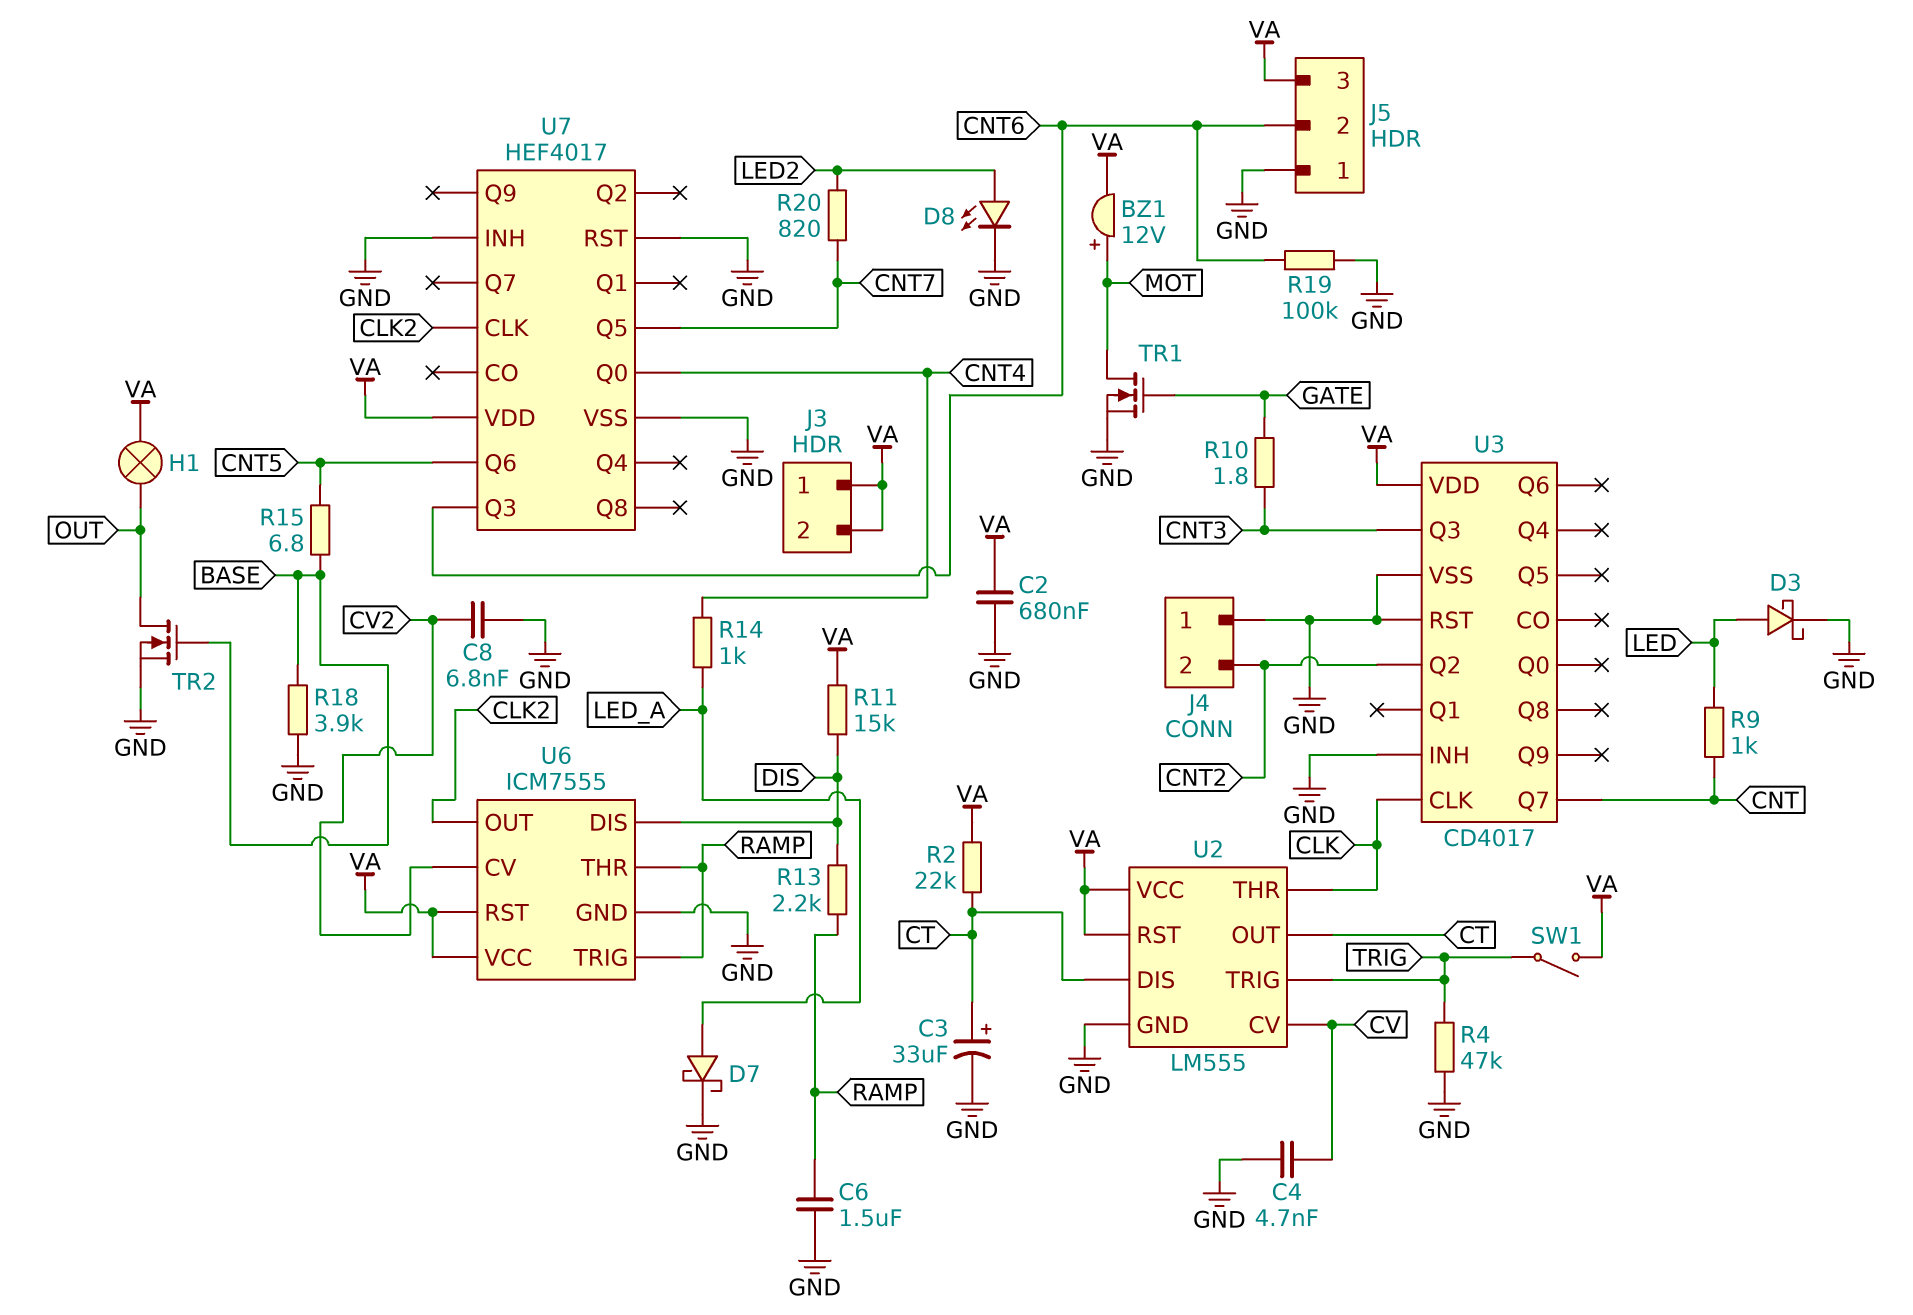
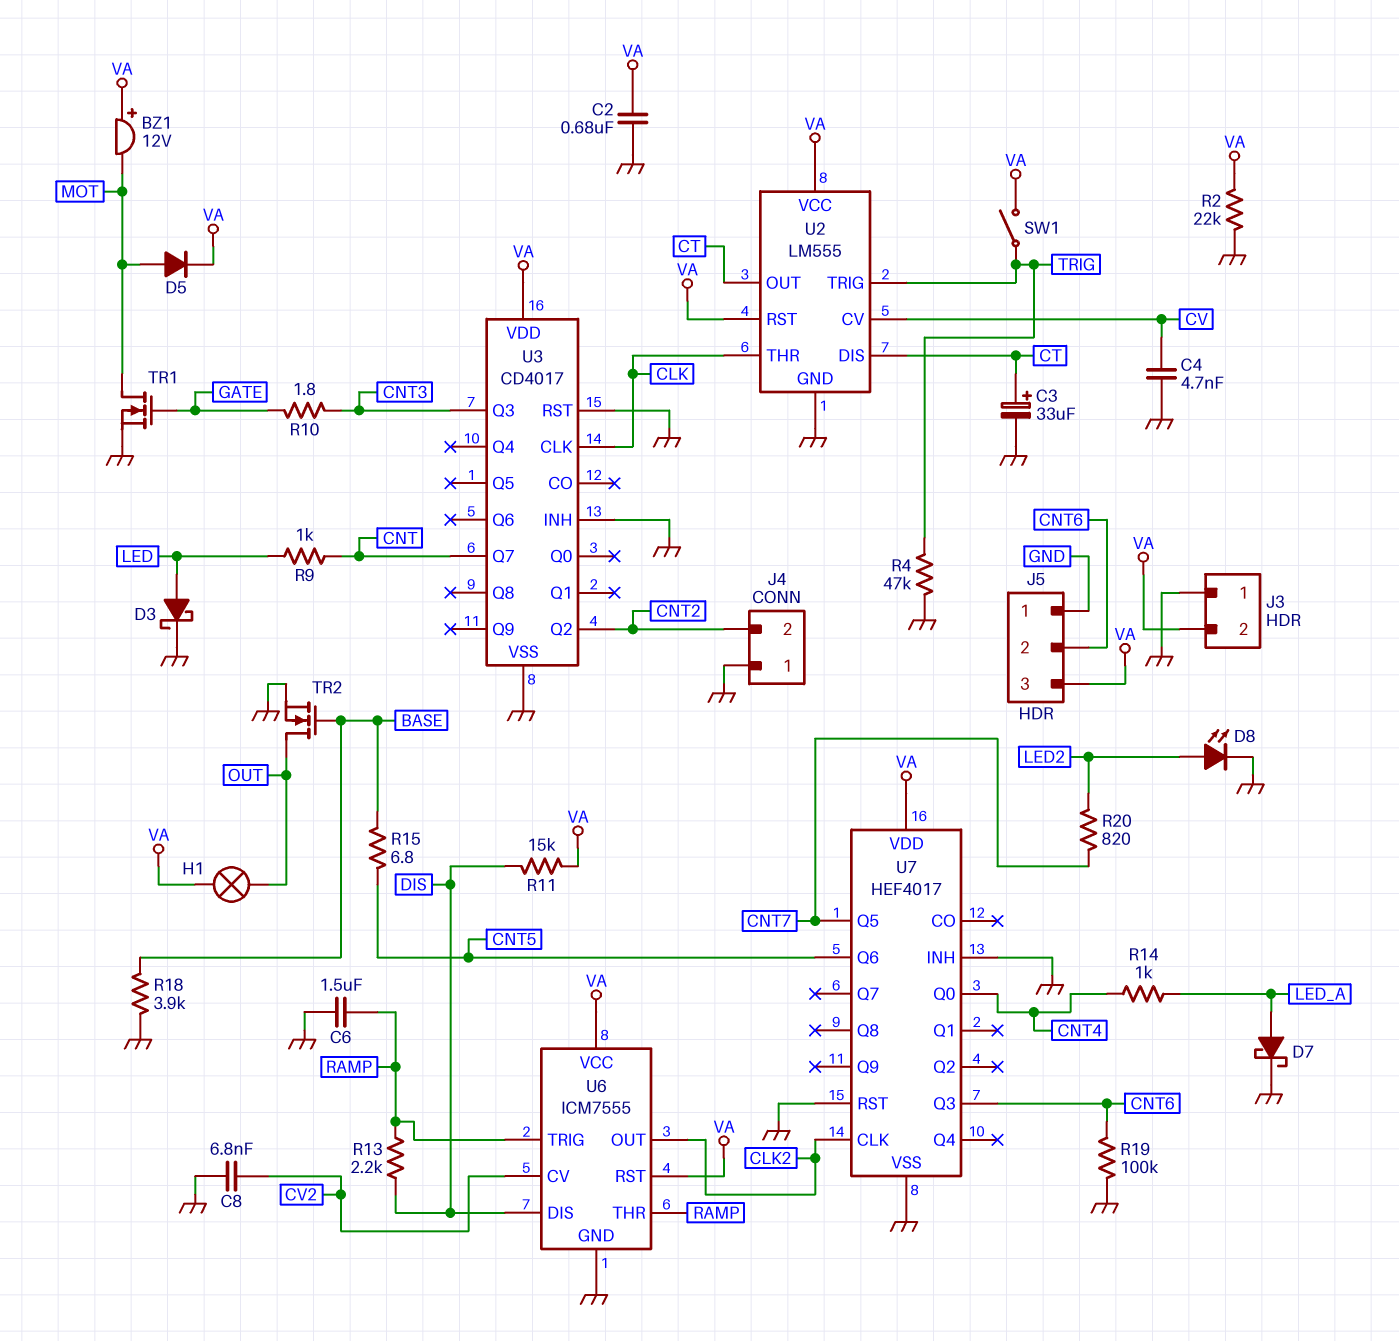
BZ1: buzzer 12V (plus MOT, minus VA) -> buzzer 12V (plus VA, minus MOT)
D5: none -> diode (A MOT, K VA)
J3 pin 1: VA -> GND
R2: 22k (CT, VA) -> 22k (GND, VA)

